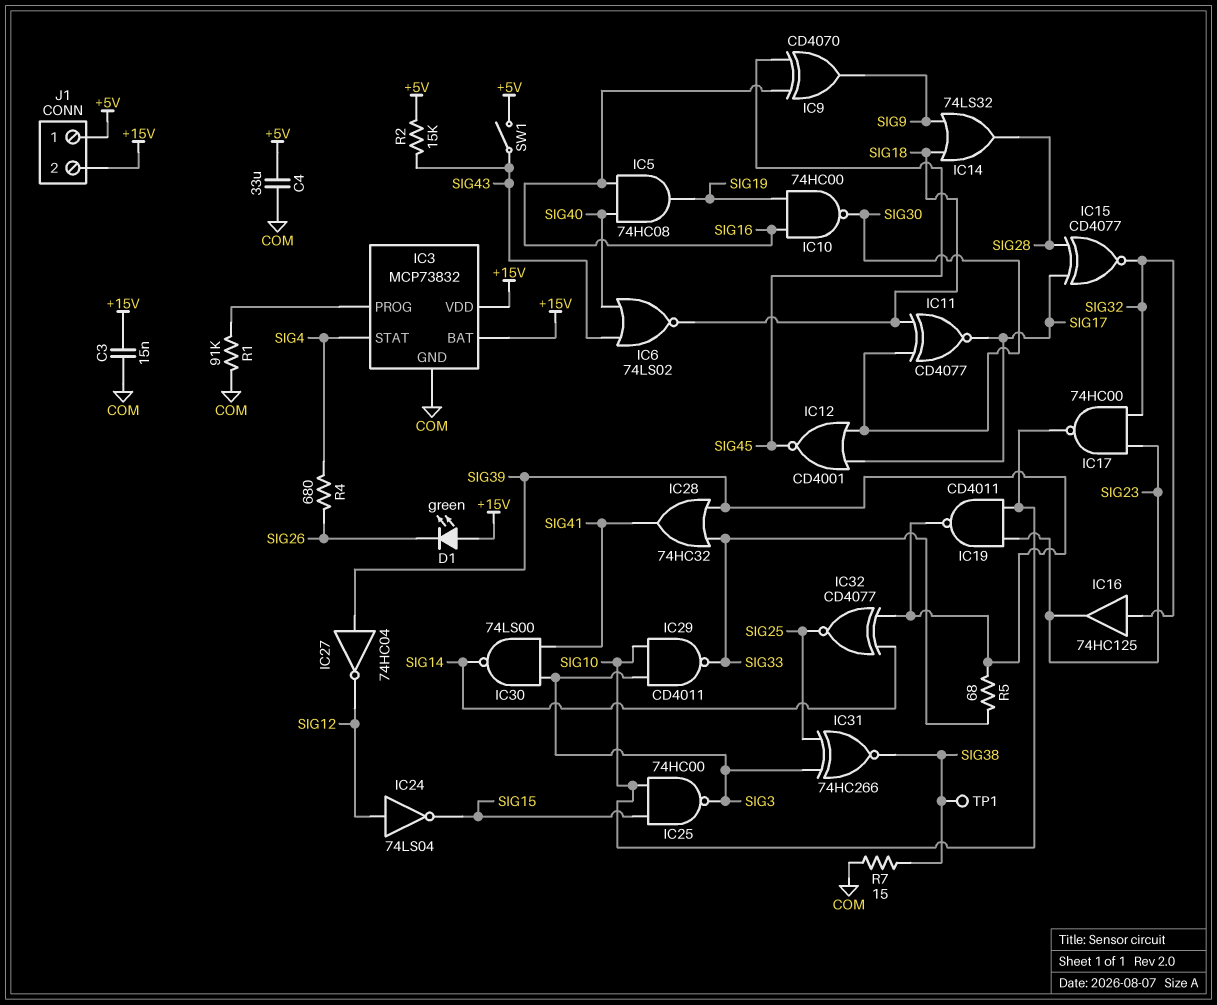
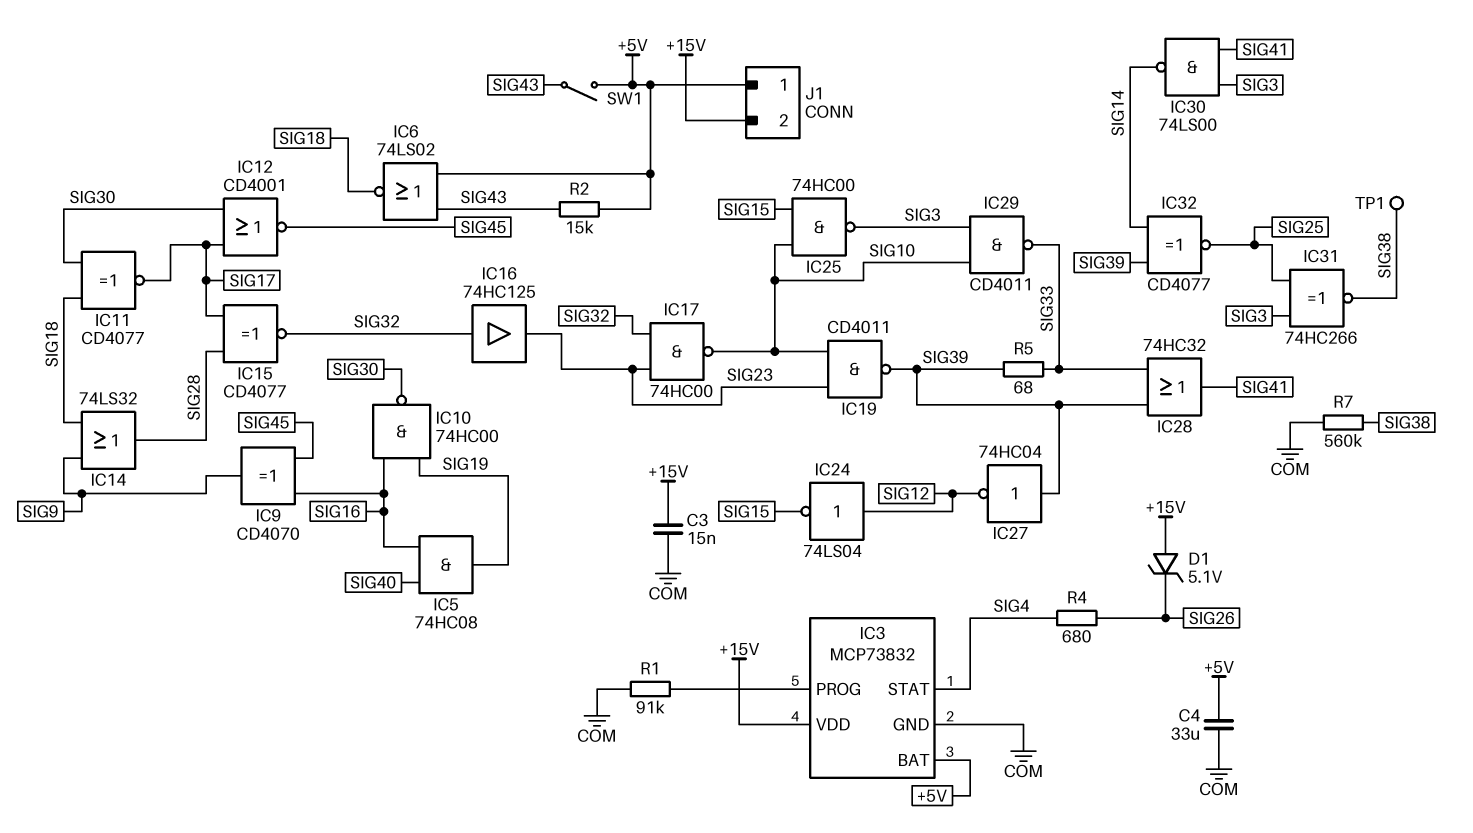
D1: LED green (A +15V, K SIG26) -> zener 5.1V (A +15V, K SIG26)
IC3 pin BAT: +15V -> +5V
IC6: NOR 74LS02 (in SIG40, in SIG43, out SIG18) -> NOR 74LS02 (in +5V, in SIG43, out SIG18)
R7: 15 (COM, SIG38) -> 560k (COM, SIG38)

